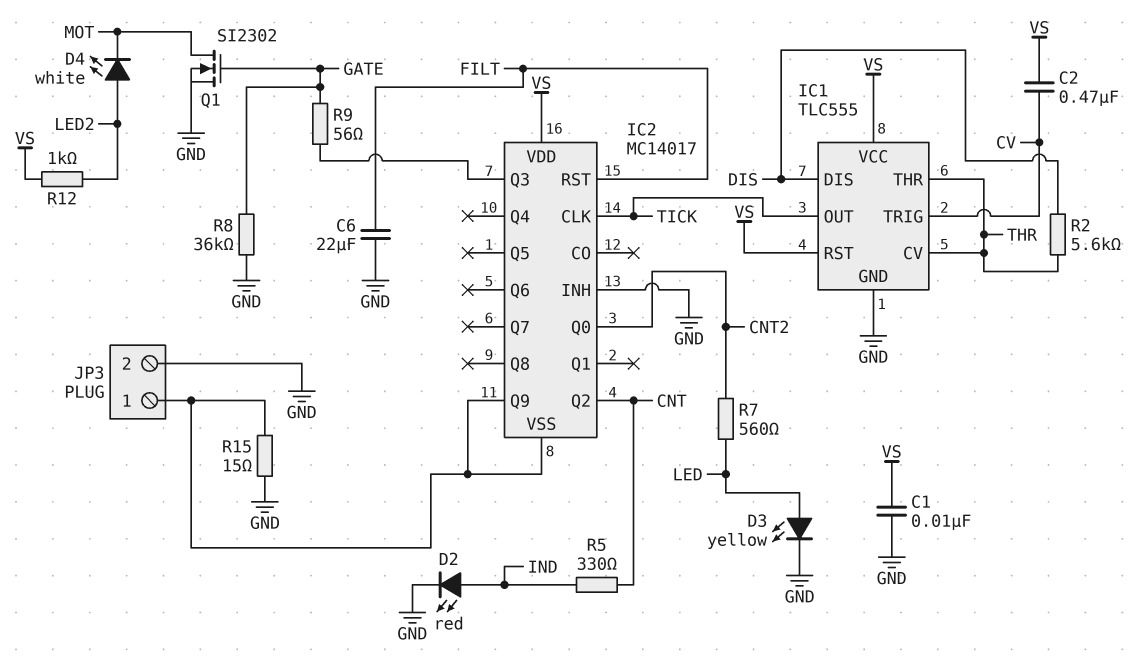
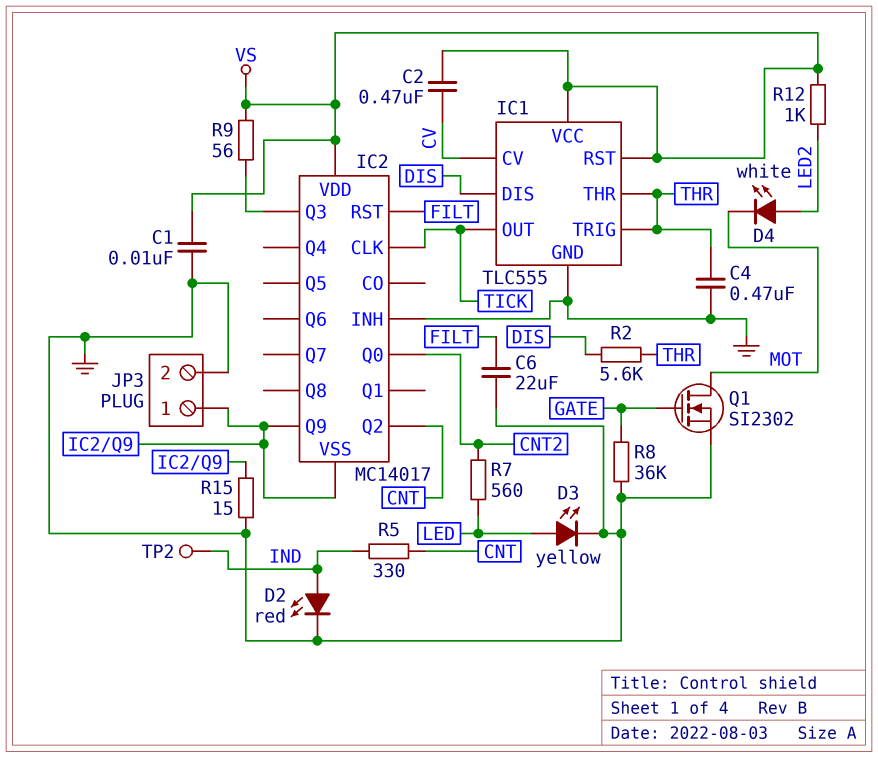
C4: none -> 470nF (GND, THR)
IC1 pin CV: THR -> CV
IC1 pin TRIG: CV -> THR
R9: 56 (GATE, IC2/Q3) -> 56 (IC2/Q3, VS)
TP2: none -> test point (IND)

